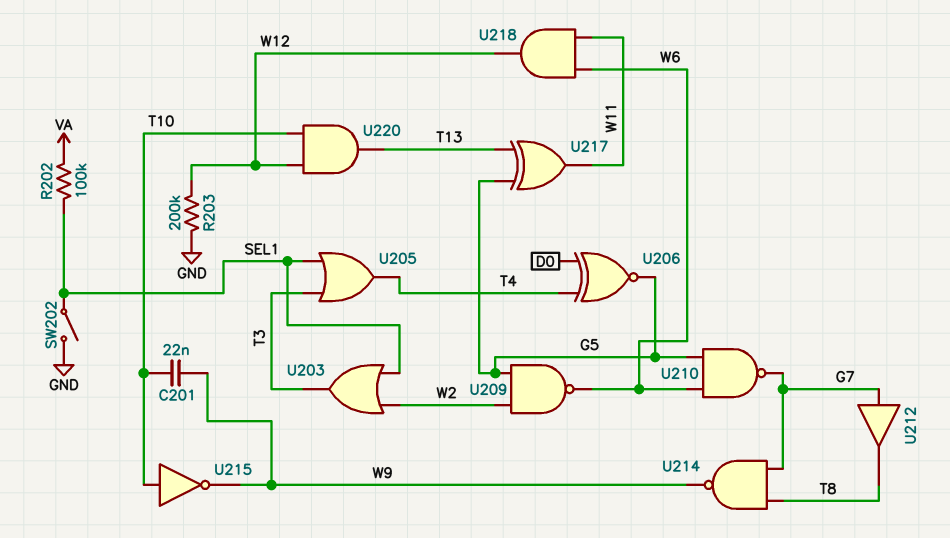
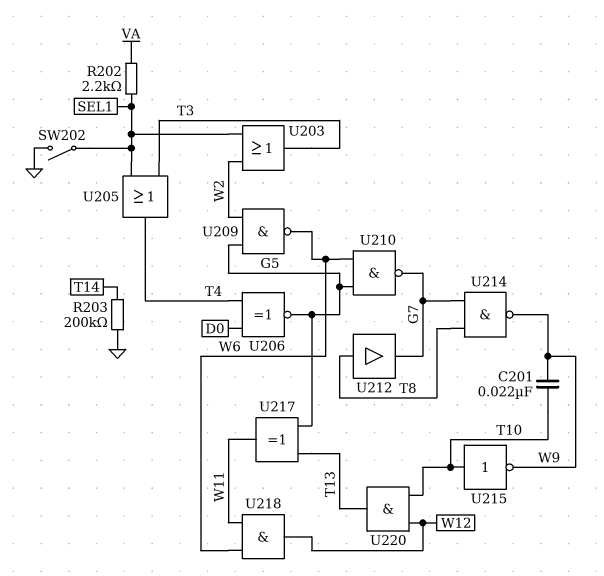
R202: 100k (SEL1, VA) -> 2.2k (SEL1, VA)
R203: 200k (GND, W12) -> 200k (GND, T14)
U212: buffer (in G7, out T8) -> buffer (in T8, out G7)

